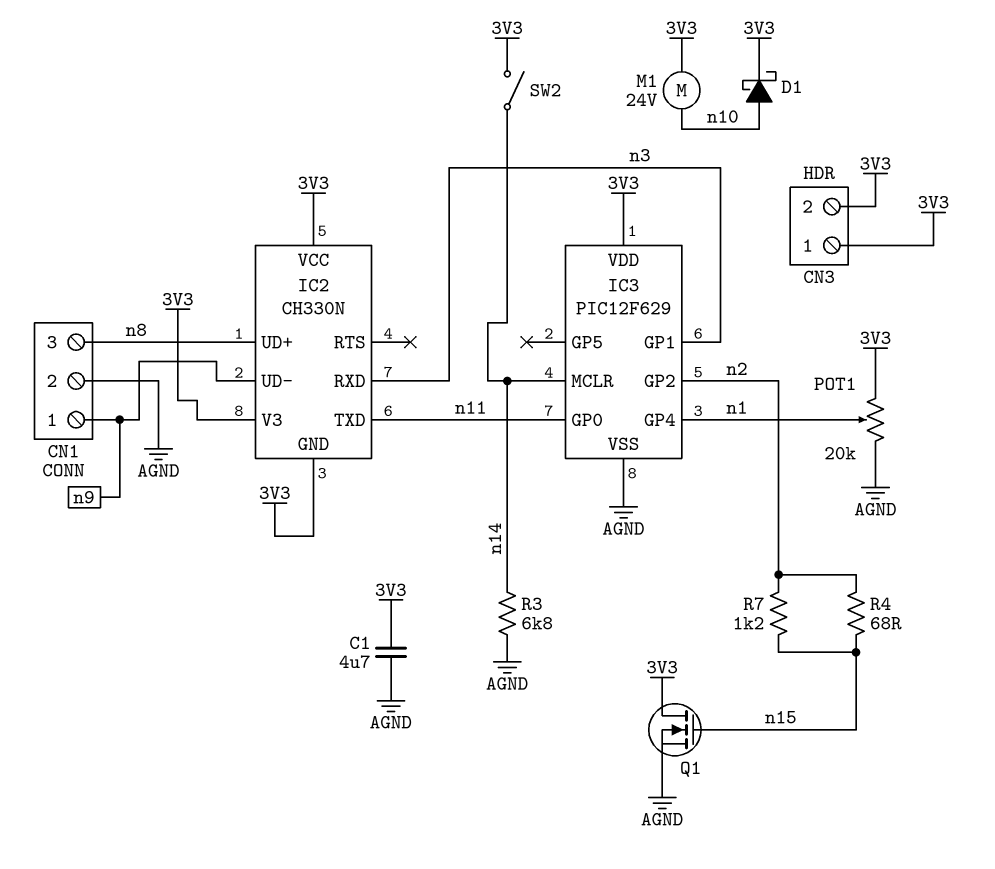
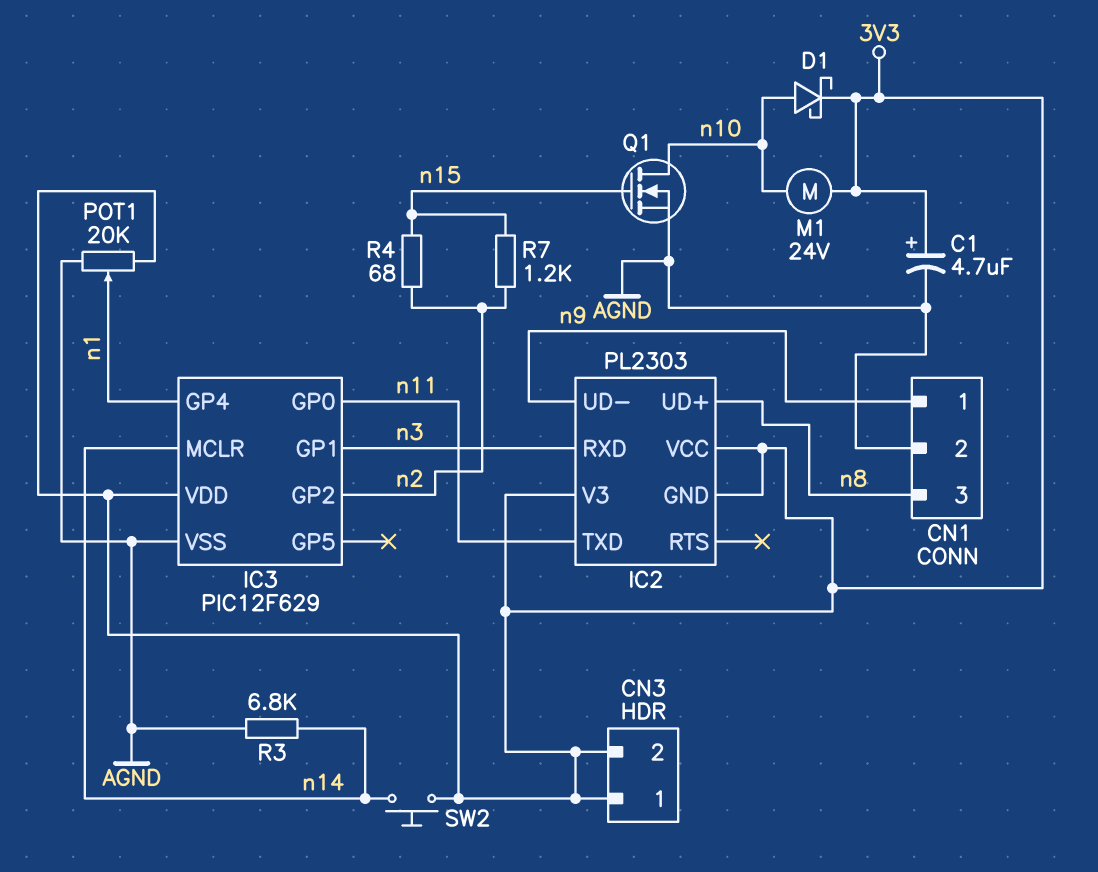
C1: 4.7uF (3V3, AGND) -> 4.7uF (plus 3V3, minus AGND)
IC2: CH330N -> PL2303
Q1: NMOS (G n15, D 3V3, S AGND) -> NMOS (G n15, D n10, S AGND)
SW2: switch (3V3, n14) -> button (3V3, n14)

